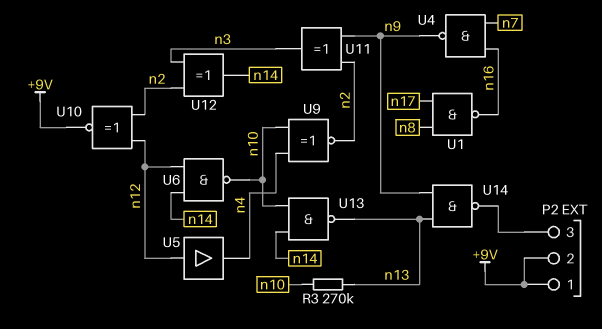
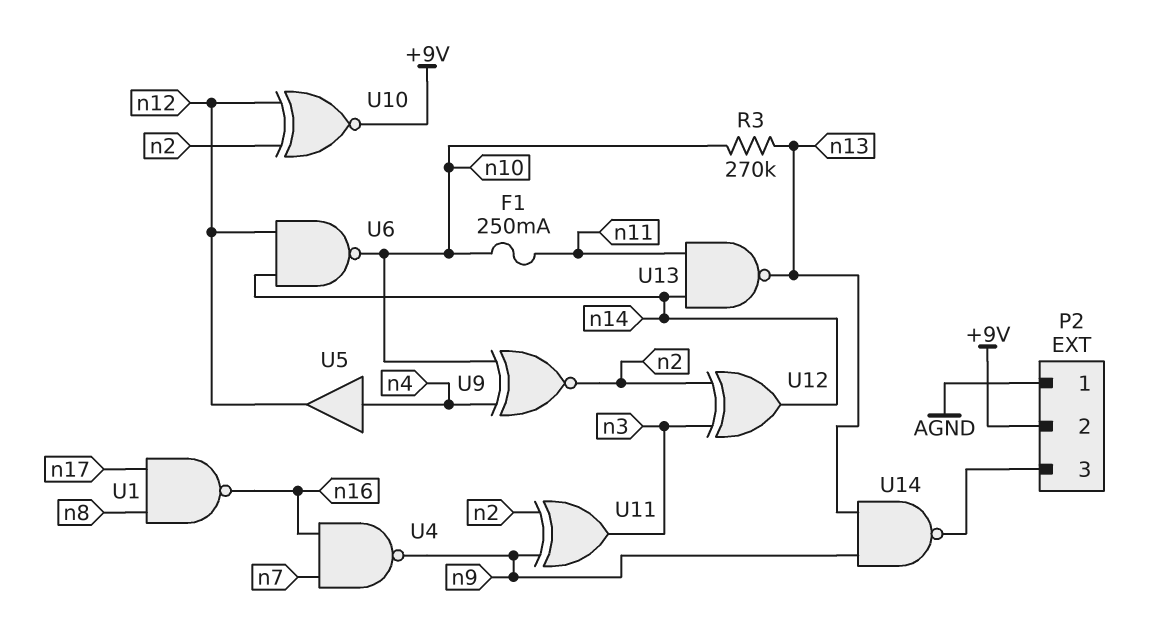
F1: none -> 250mA (n10, n11)
P2 pin 1: +9V -> AGND
U5: buffer (in n12, out n4) -> buffer (in n4, out n12)
U13: NAND (in n10, in n14, out n13) -> NAND (in n11, in n14, out n13)

